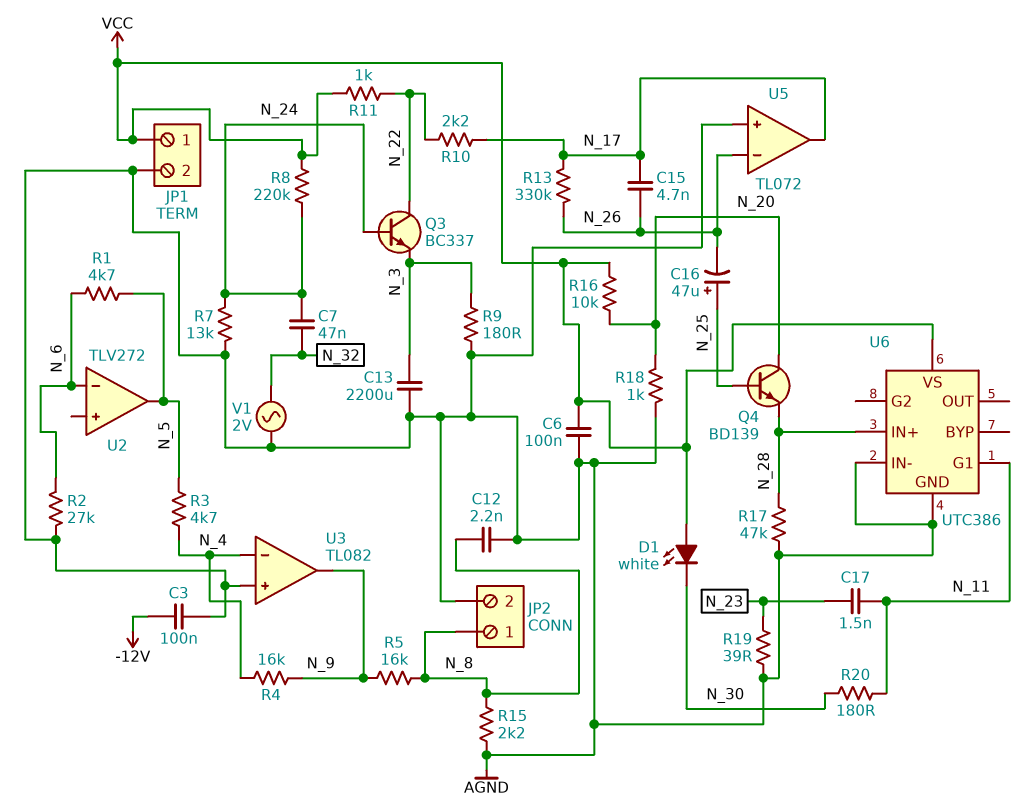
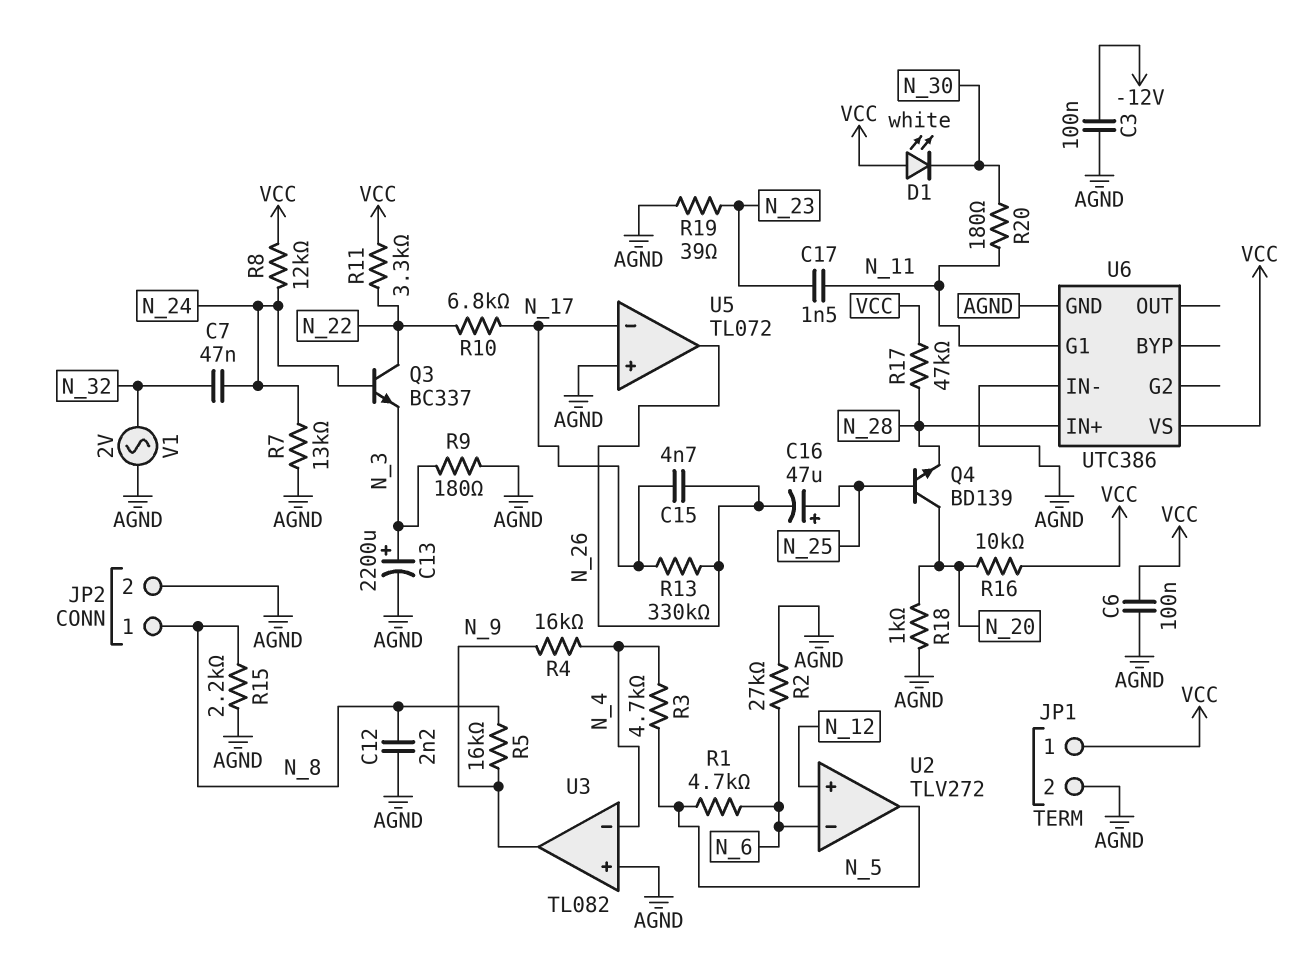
C13: 2200uF (AGND, N_3) -> 2200uF (plus N_3, minus AGND)
R8: 220k (N_24, VCC) -> 12k (N_24, VCC)
R10: 2.2k (N_17, N_22) -> 6.8k (N_17, N_22)
R11: 1k (N_22, VCC) -> 3.3k (N_22, VCC)
R17: 47k (AGND, N_28) -> 47k (N_28, VCC)
U2 pin in+: none -> N_12
U5 pin in-: N_26 -> N_17
U5 pin out: N_17 -> N_26

